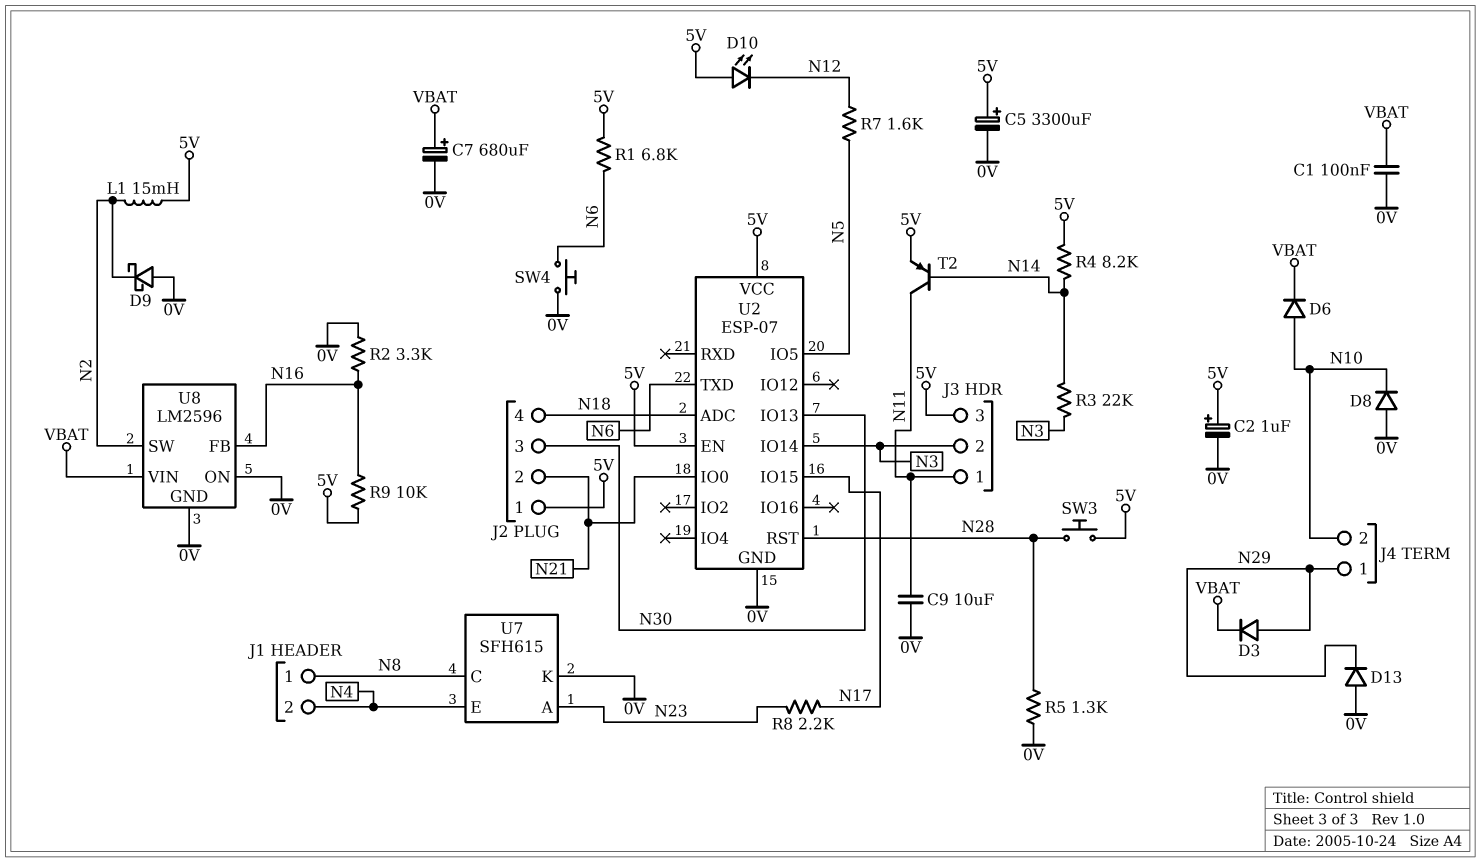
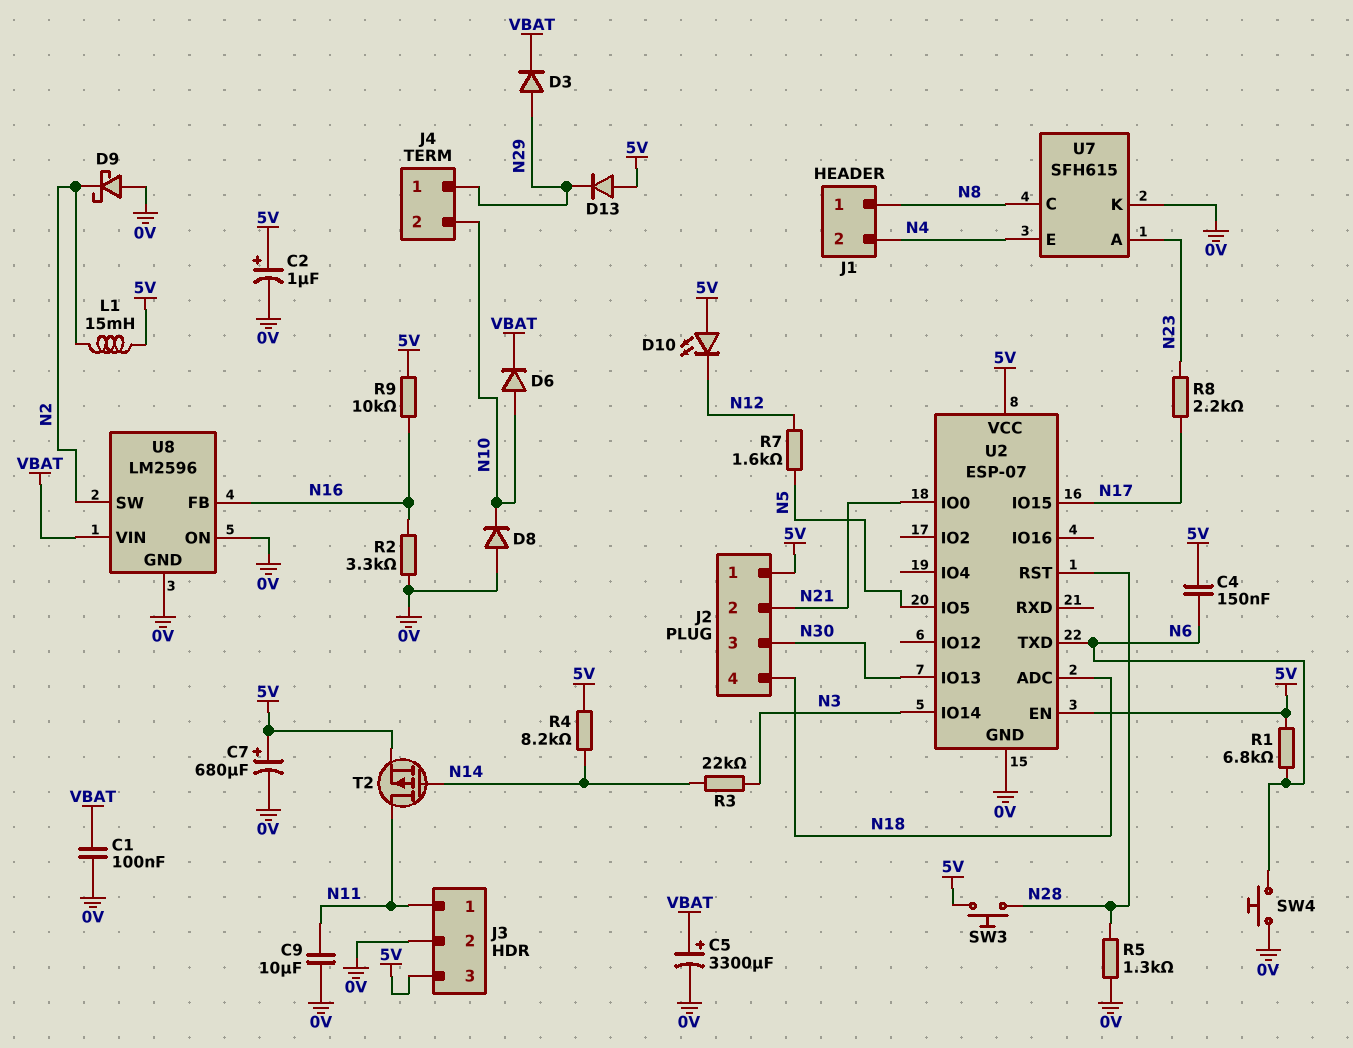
C4: none -> 150nF (5V, N6)
C5: 3300uF (plus 5V, minus 0V) -> 3300uF (plus VBAT, minus 0V)
C7: 680uF (plus VBAT, minus 0V) -> 680uF (plus 5V, minus 0V)
D13: diode (A 0V, K N29) -> diode (A 5V, K N29)
J3 pin 2: N3 -> 0V
T2: PNP (B N14, C N11, E 5V) -> PMOS (G N14, D N11, S 5V)

